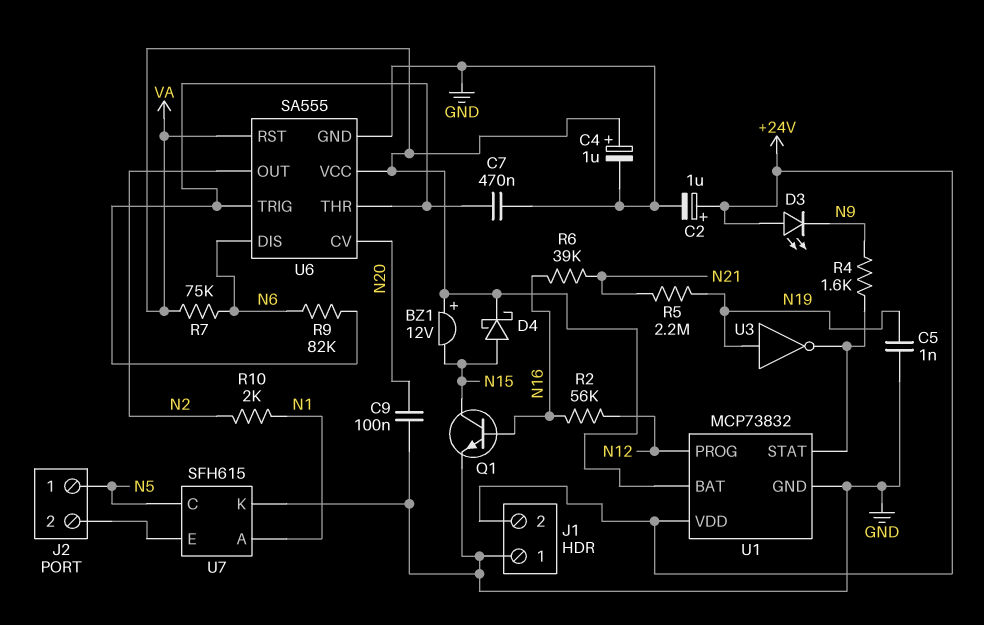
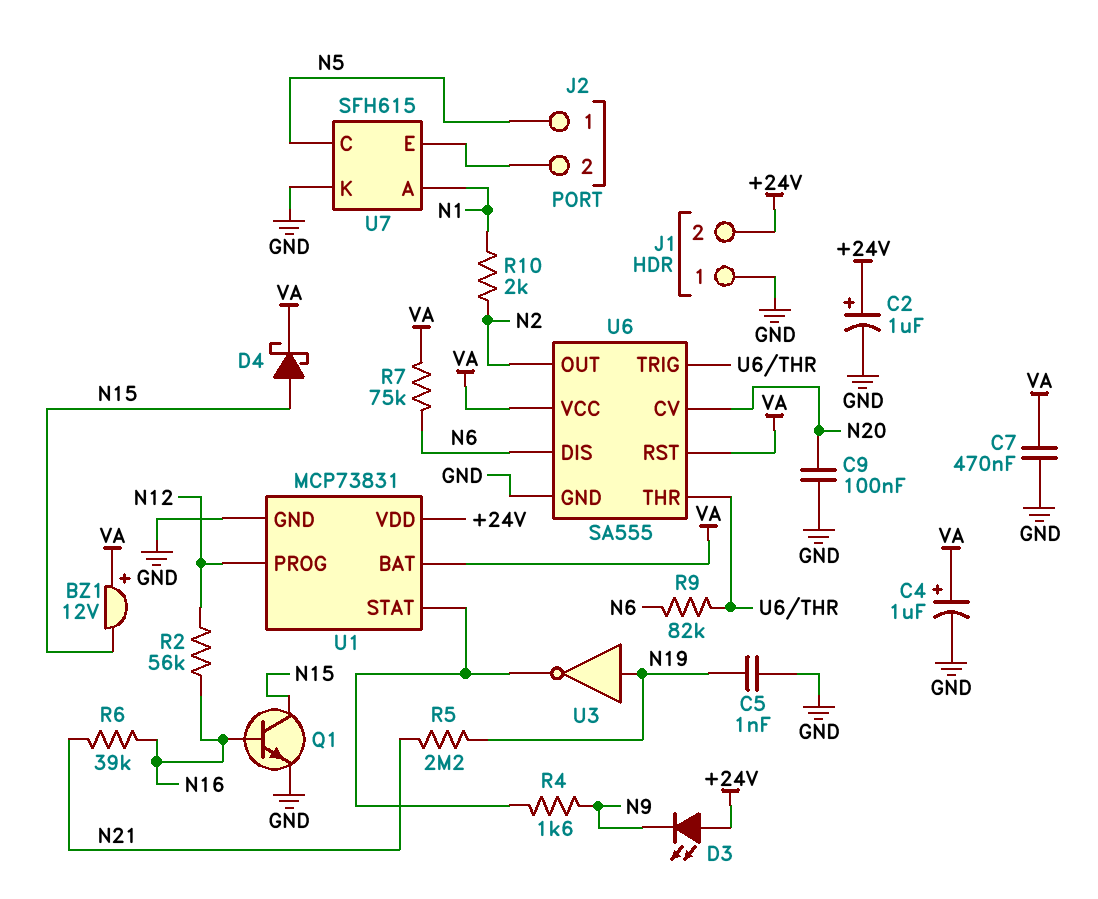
C7: 470nF (GND, U6/THR) -> 470nF (GND, VA)
U1: MCP73832 -> MCP73831

